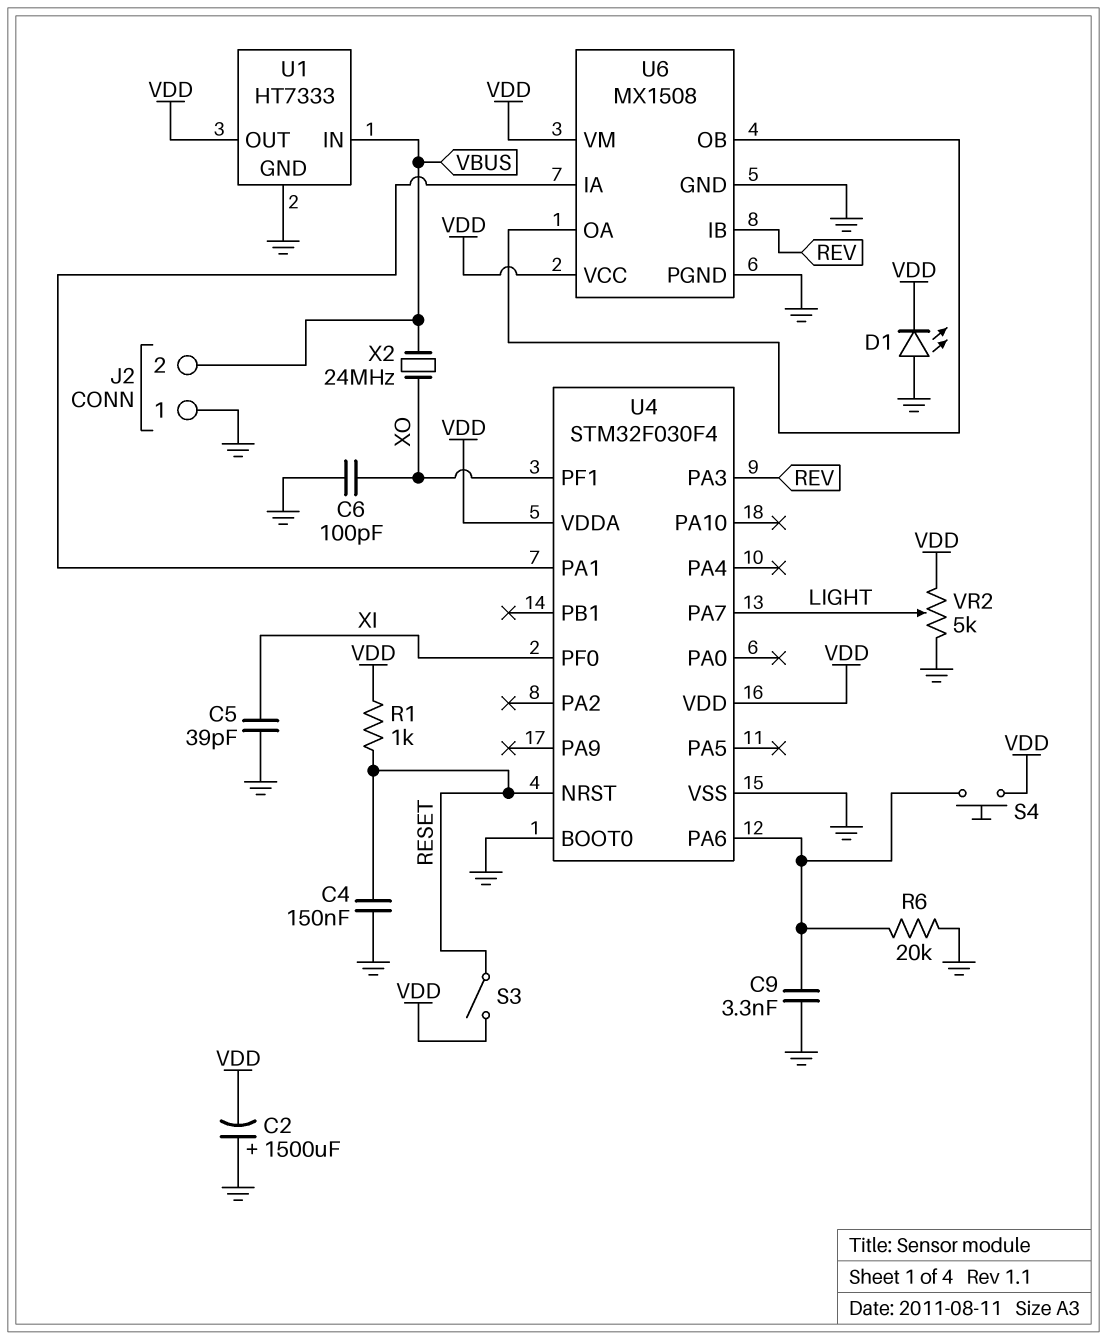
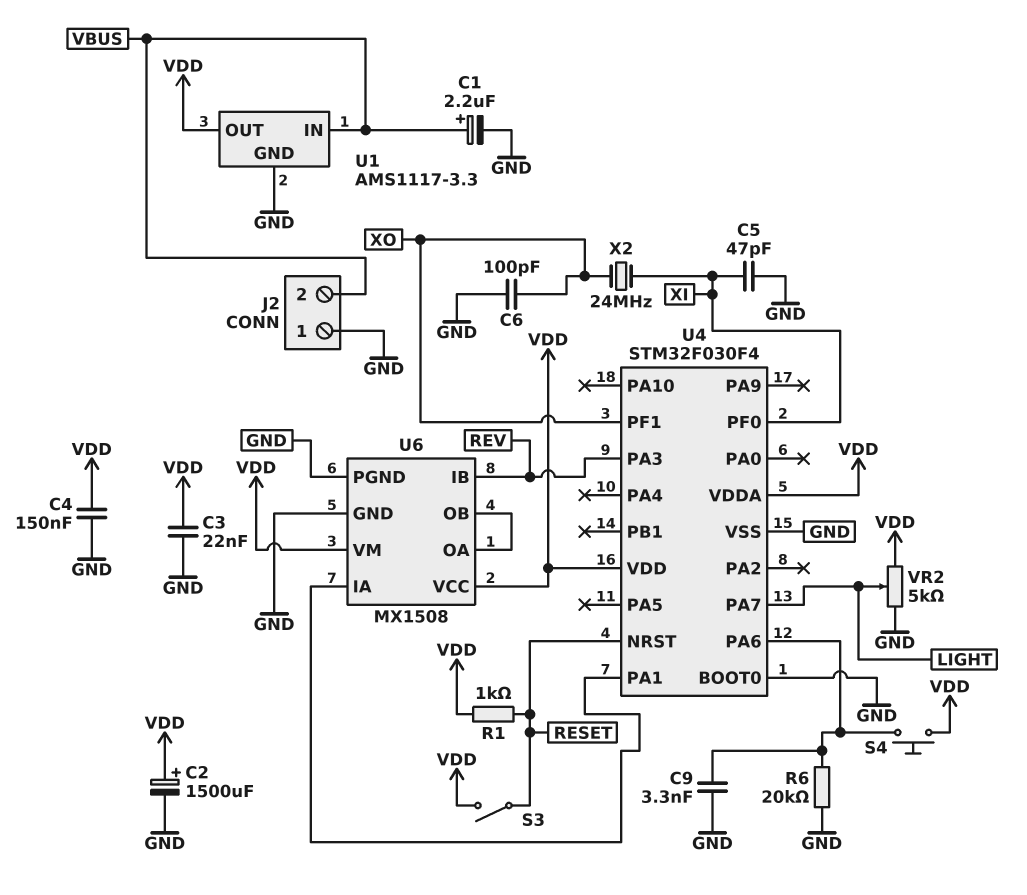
C1: none -> 2.2uF (plus VBUS, minus GND)
C2: 1500uF (plus GND, minus VDD) -> 1500uF (plus VDD, minus GND)
C3: none -> 22nF (GND, VDD)
C4: 150nF (GND, RESET) -> 150nF (GND, VDD)
C5: 39pF (GND, XI) -> 47pF (GND, XI)
D1: LED (A GND, K VDD) -> none
U1: HT7333 -> AMS1117-3.3
X2: 24MHz (VBUS, XO) -> 24MHz (XI, XO)

